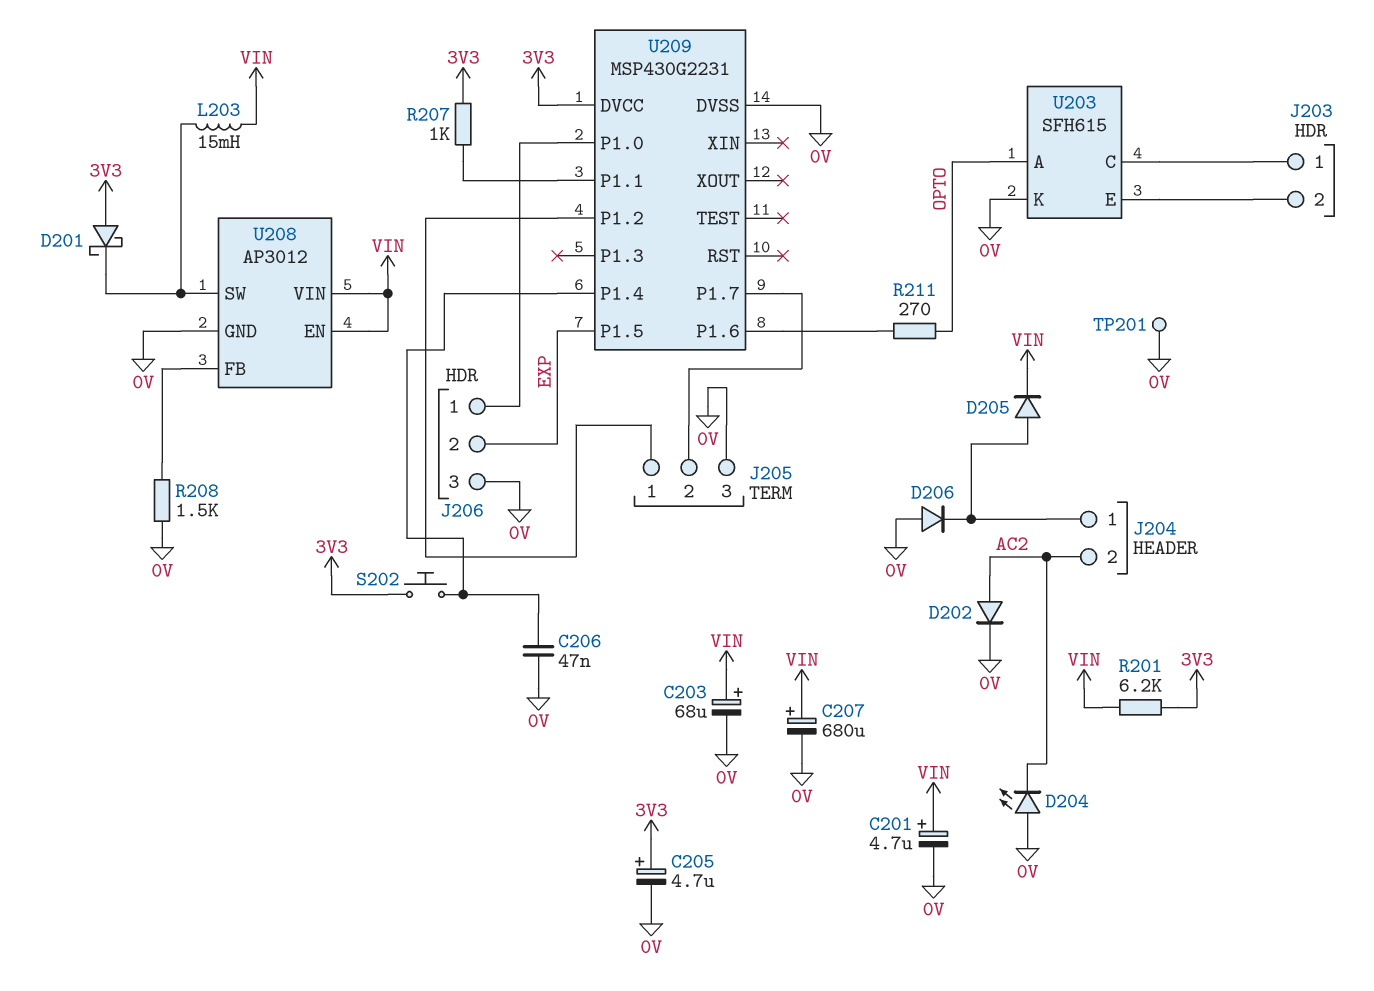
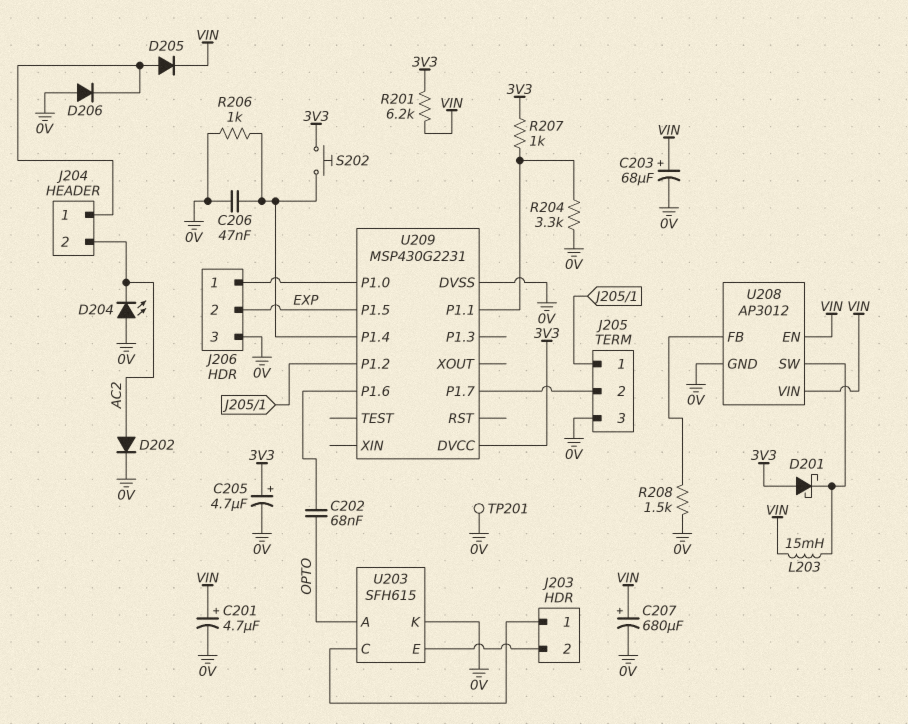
C202: none -> 68nF (OPTO, U209/P1.6)
R204: none -> 3.3k (0V, U209/P1.1)
R206: none -> 1k (0V, U209/P1.4)
R211: 270 (OPTO, U209/P1.6) -> none

